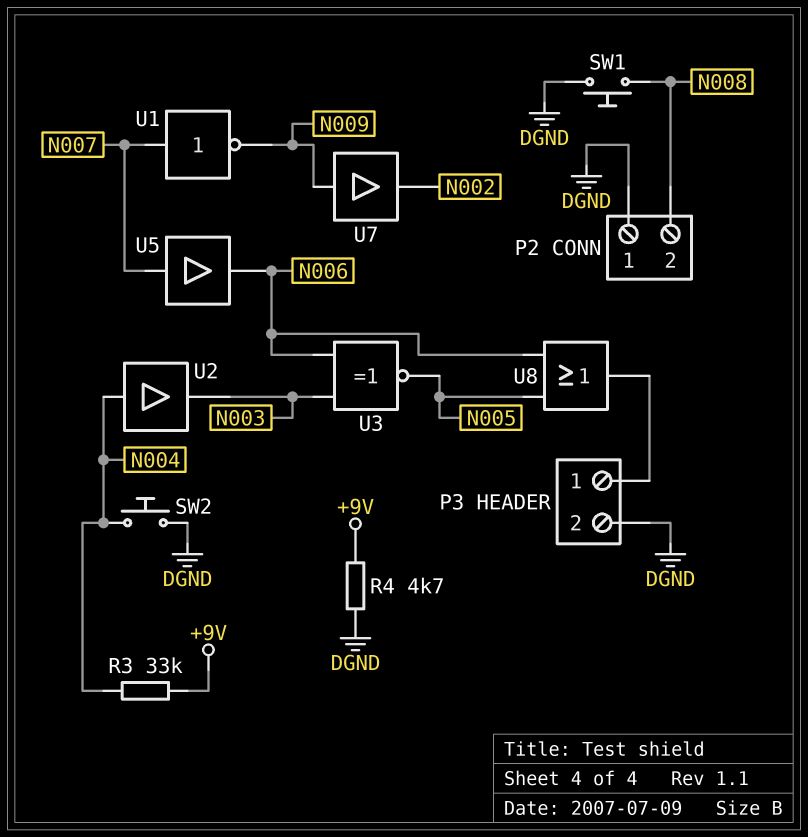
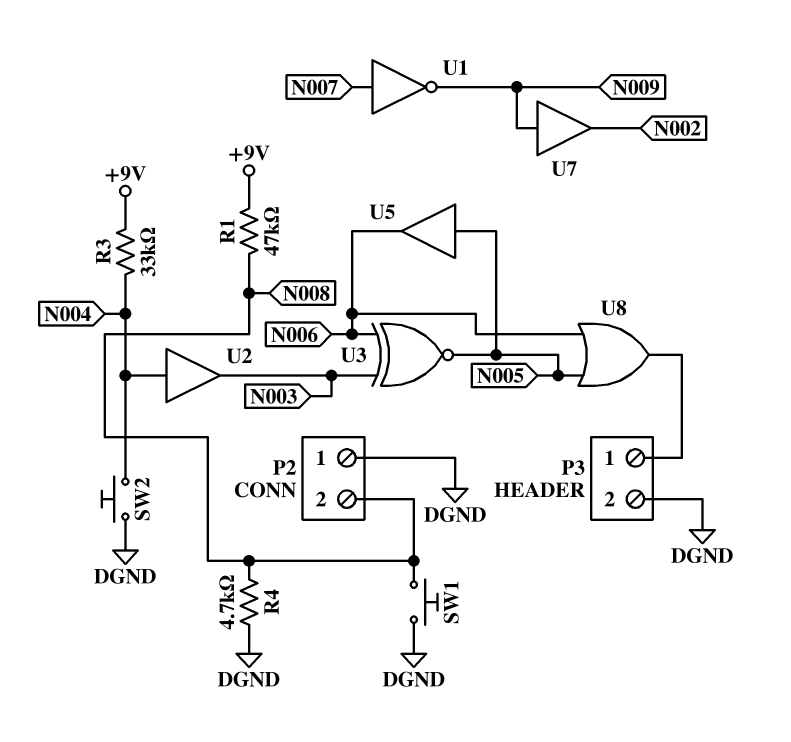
R1: none -> 47k (+9V, N008)
R4: 4.7k (+9V, DGND) -> 4.7k (DGND, N008)
U5: buffer (in N007, out N006) -> buffer (in N005, out N006)

